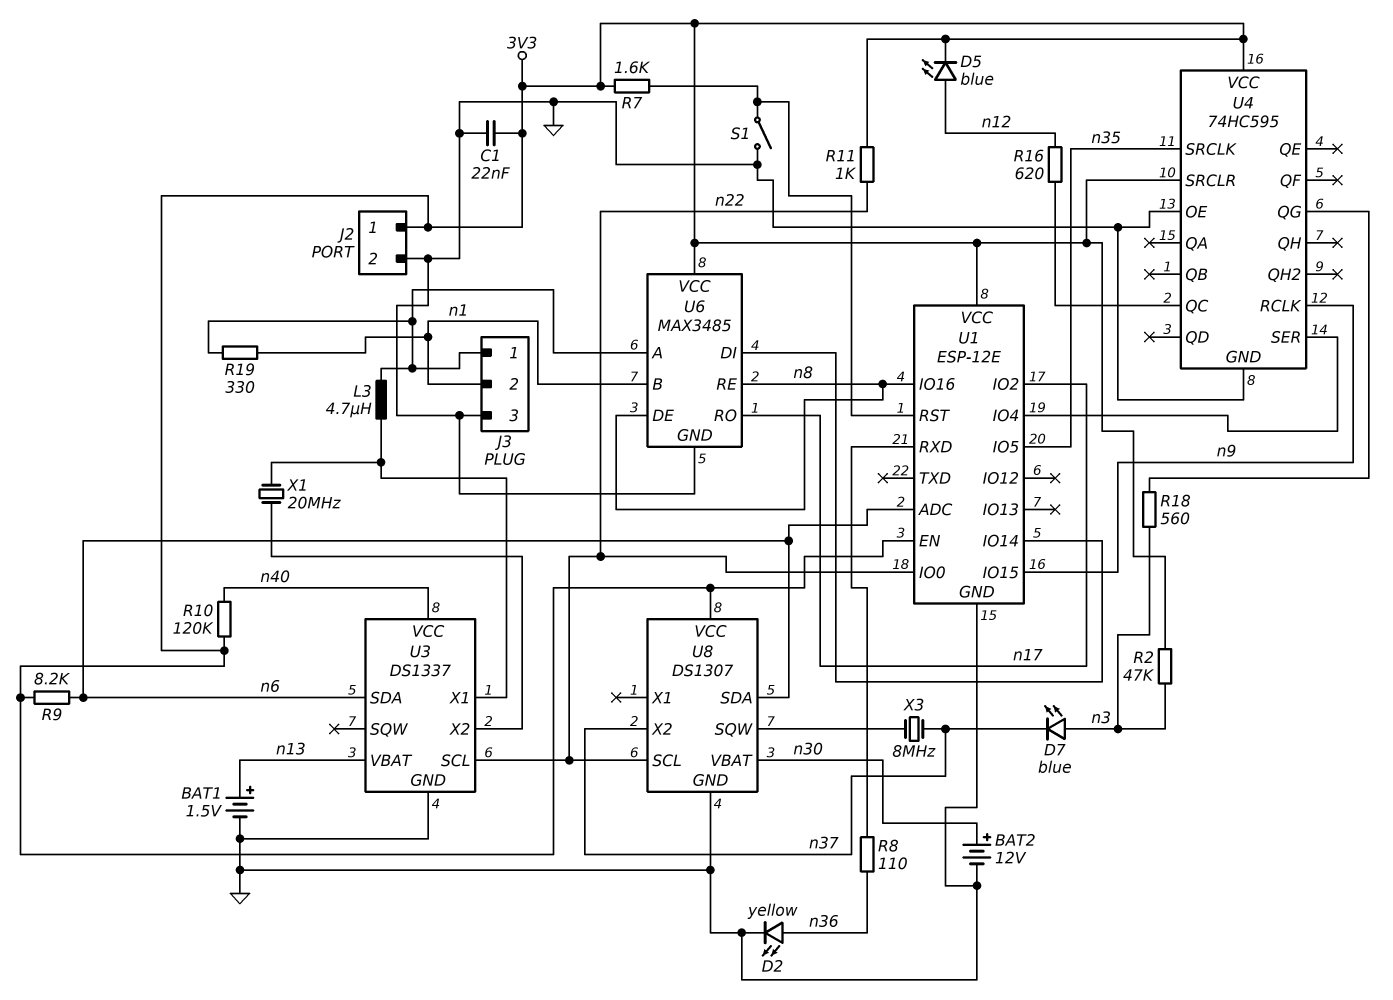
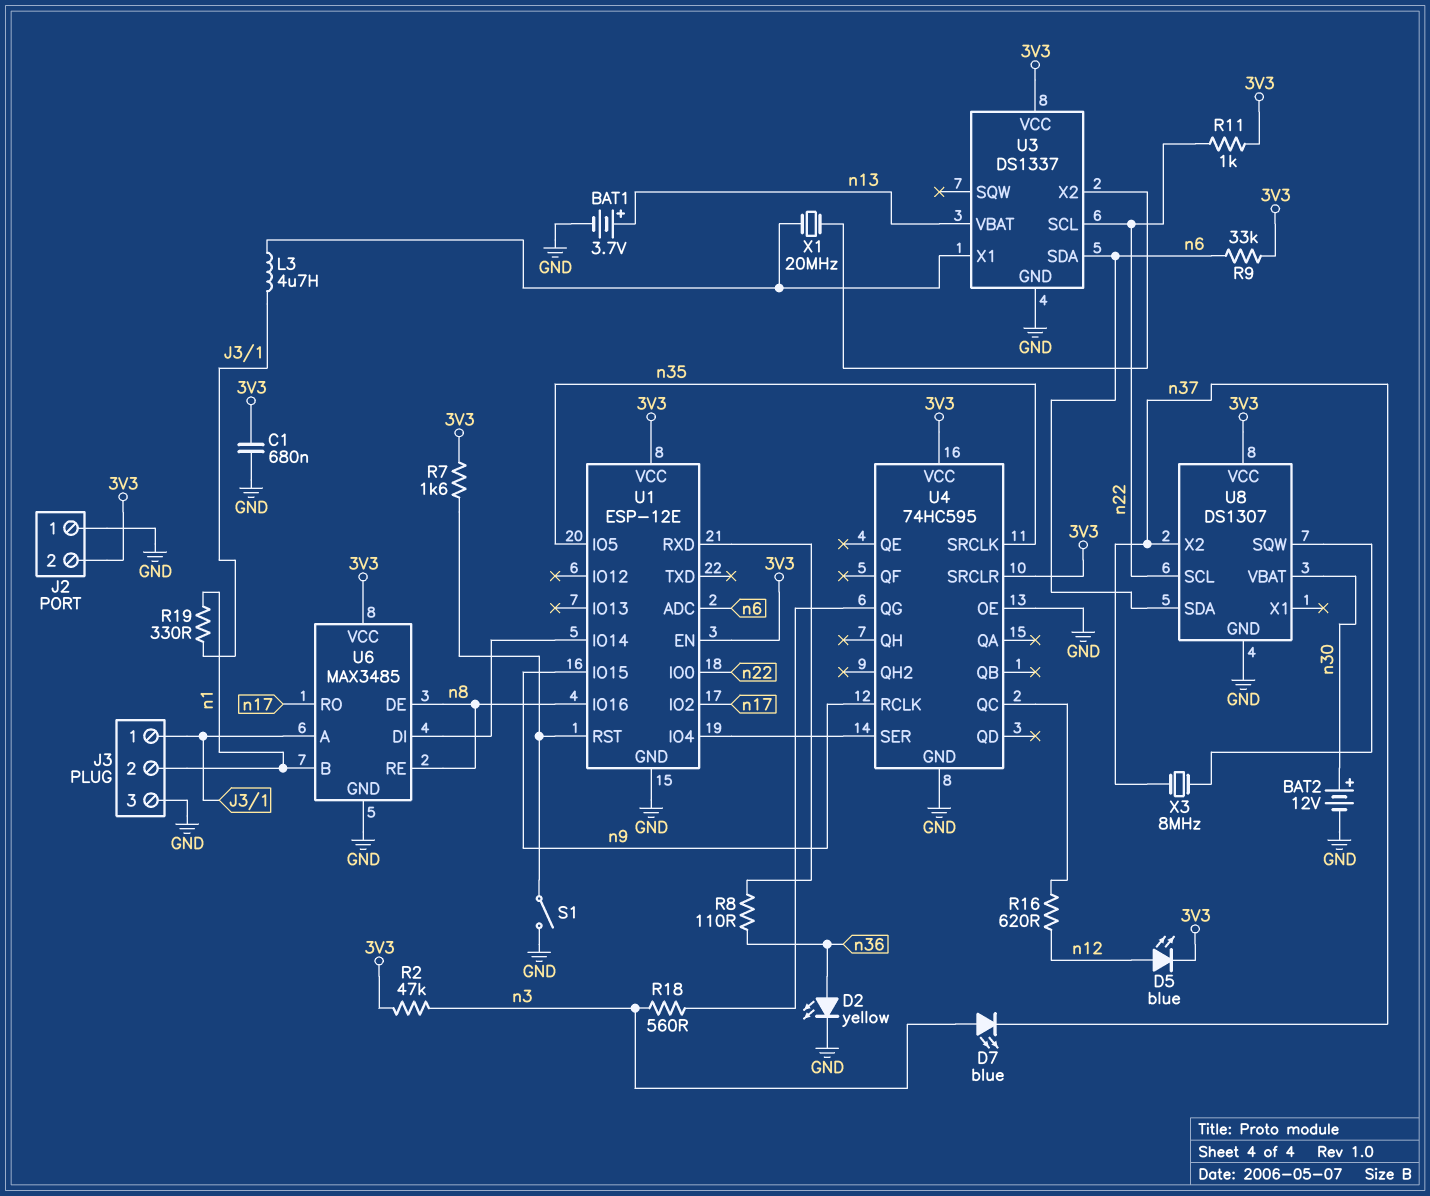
BAT1: 1.5V (plus n13, minus GND) -> 3.7V (plus n13, minus GND)
C1: 22nF (3V3, GND) -> 680nF (3V3, GND)
J2 pin 1: 3V3 -> GND
J2 pin 2: GND -> 3V3
R9: 8.2k (3V3, n6) -> 33k (3V3, n6)
R10: 120k (3V3, n40) -> none
U3 pin VCC: n40 -> 3V3

